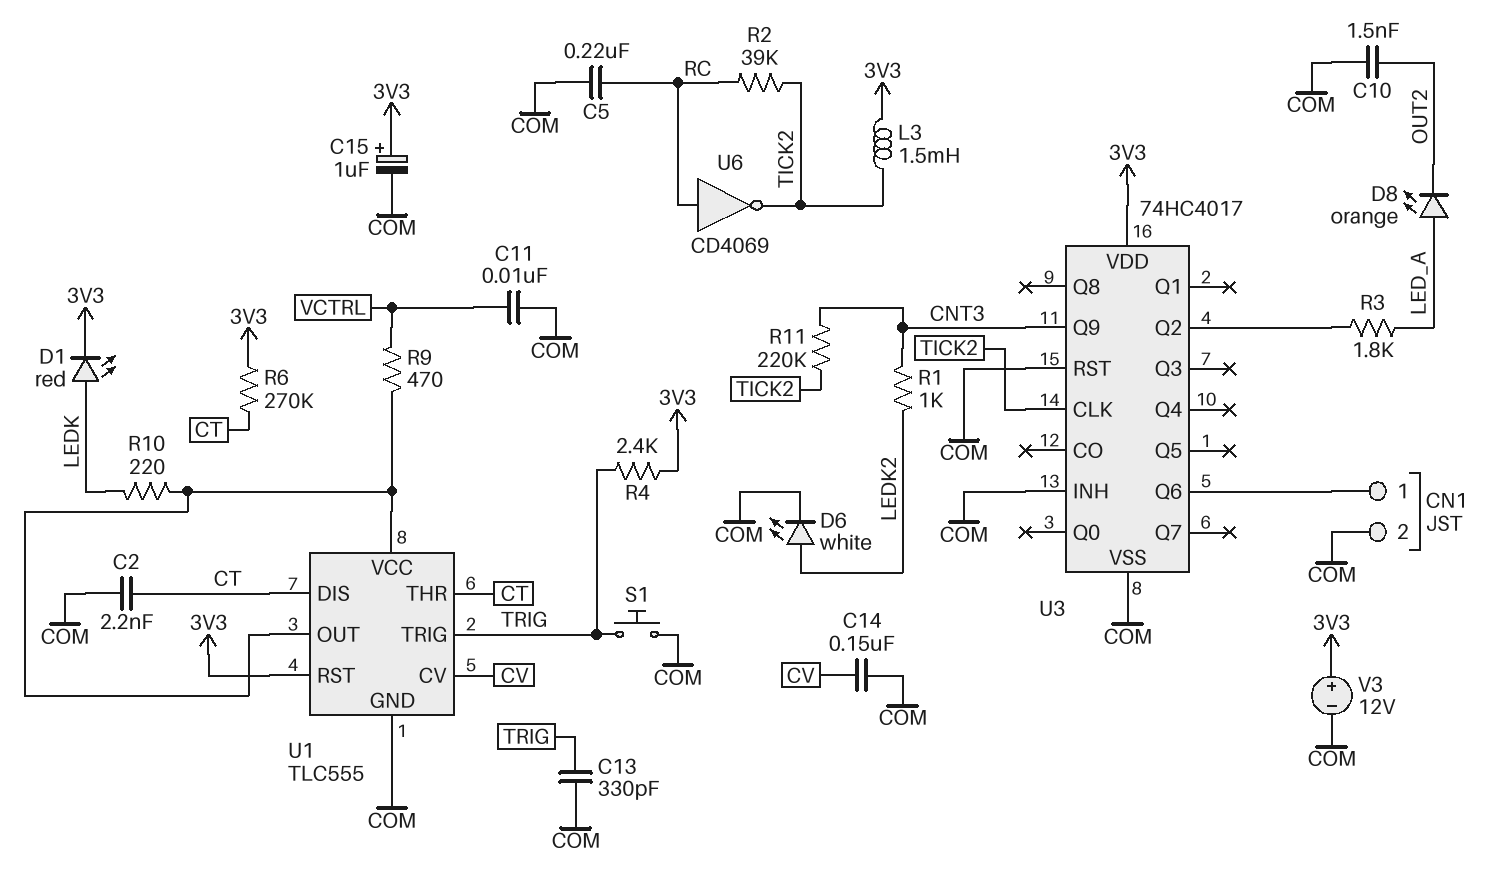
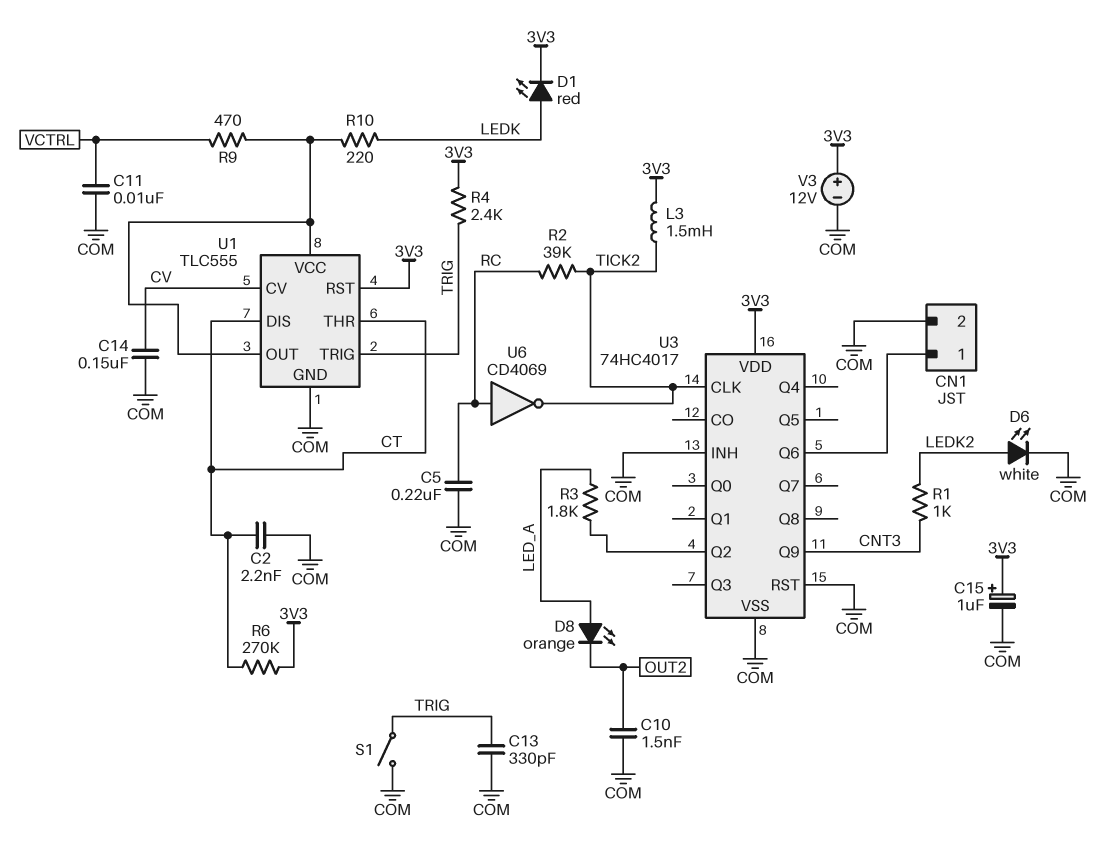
R11: 220k (CNT3, TICK2) -> none
S1: button (COM, TRIG) -> switch (COM, TRIG)

